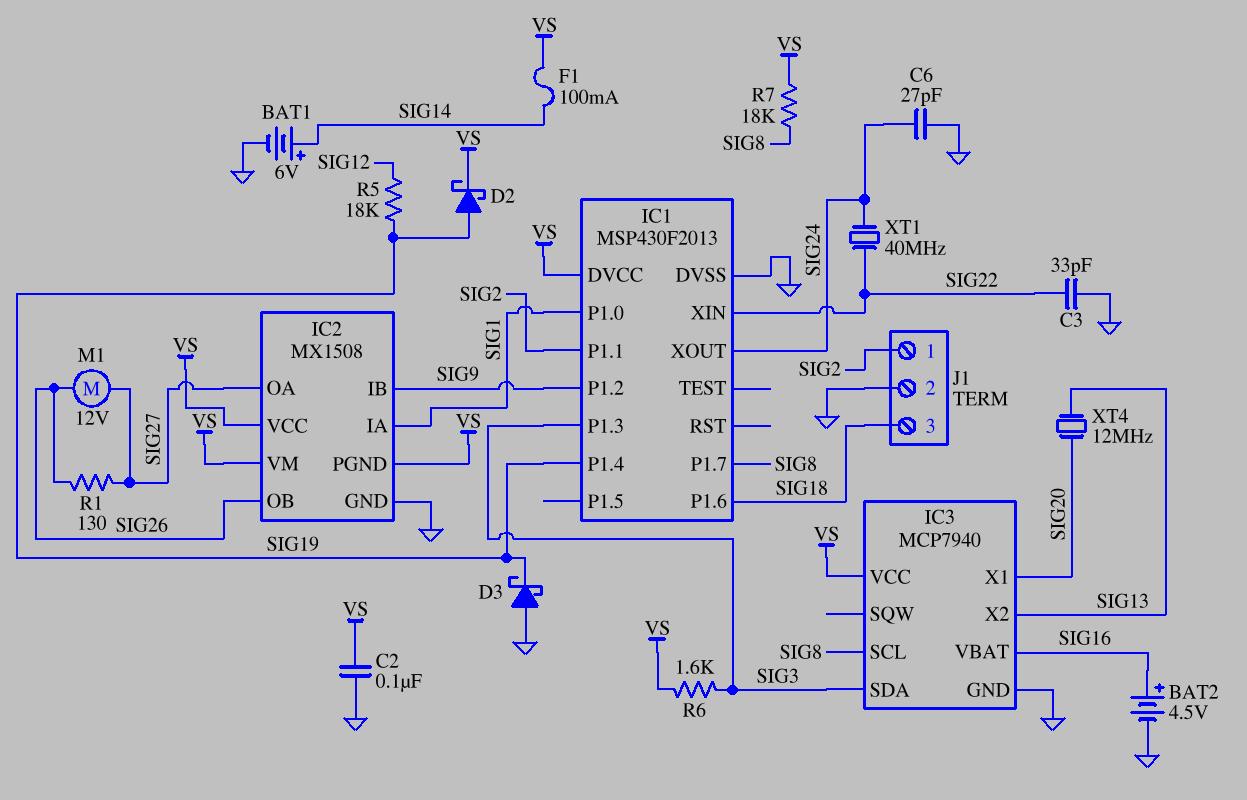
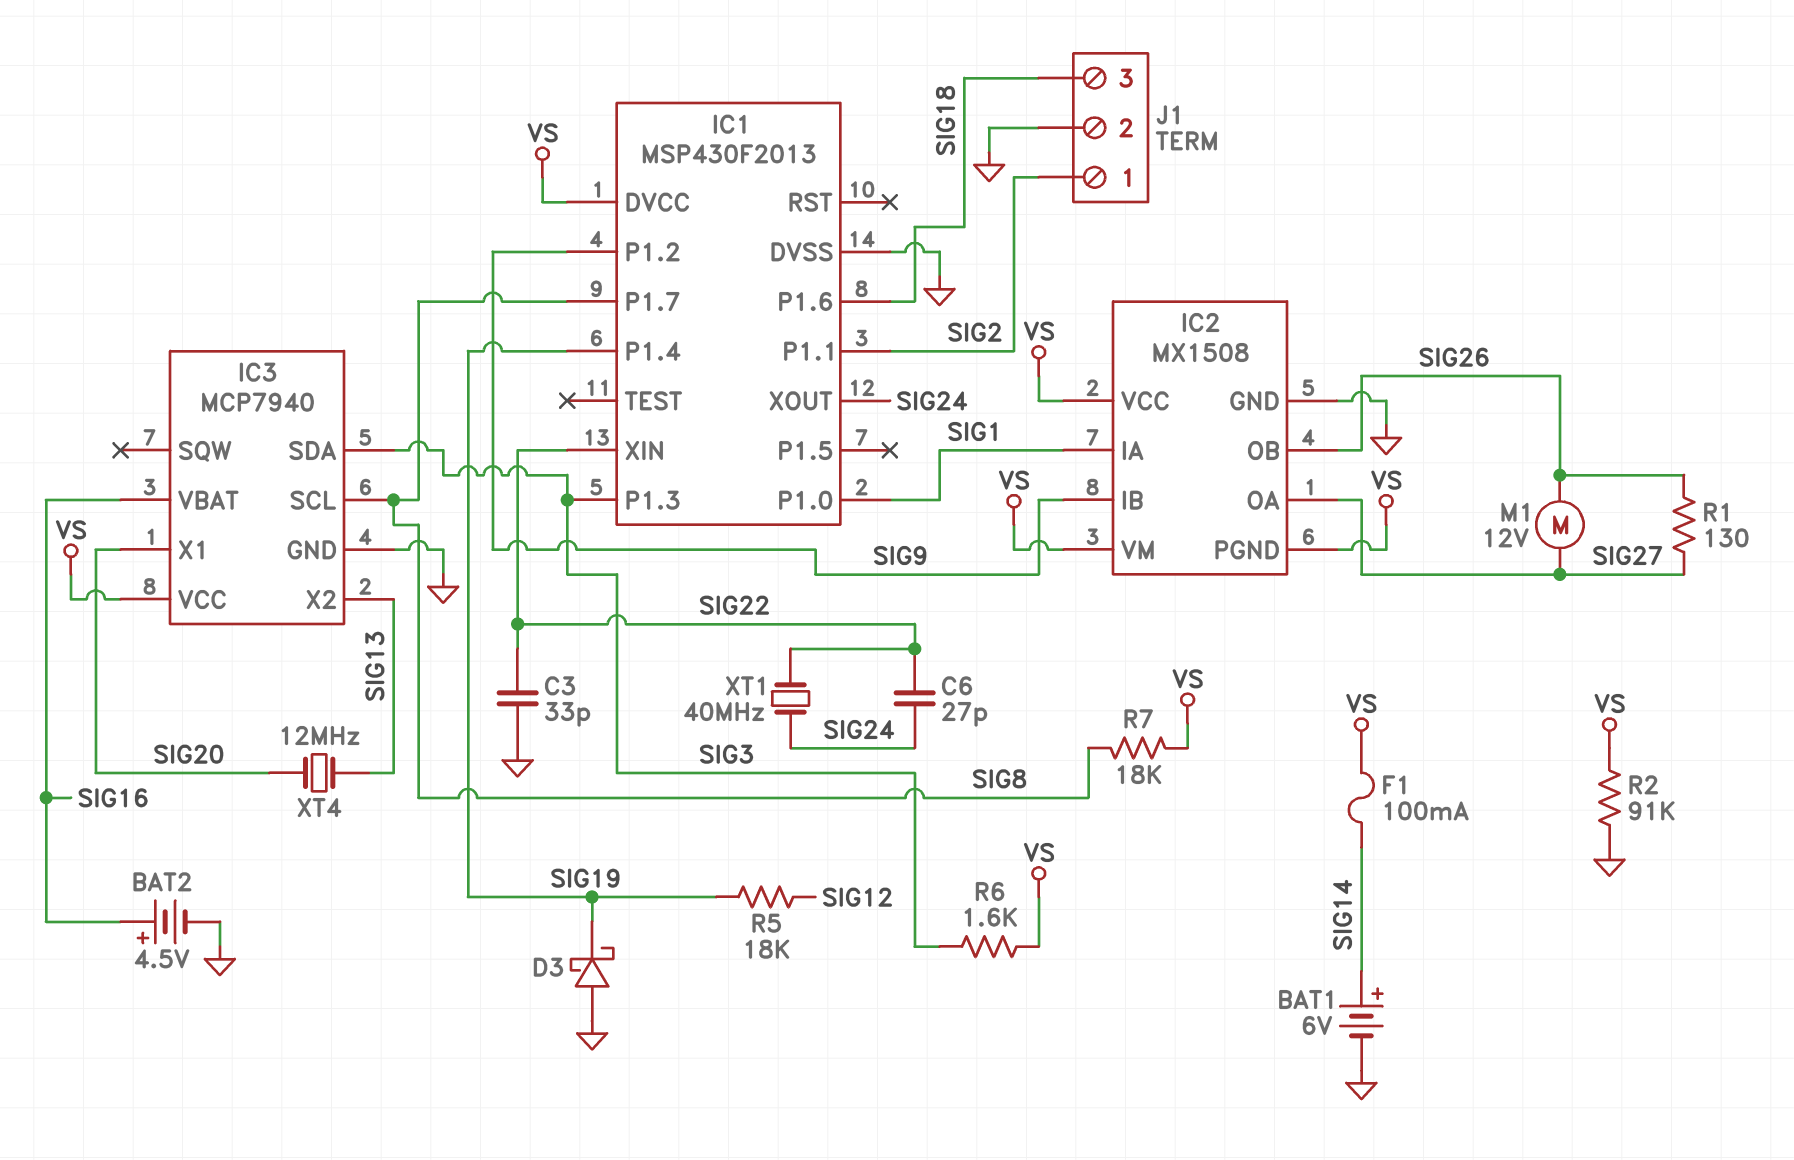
C2: 100nF (GND, VS) -> none
C6: 27pF (GND, SIG24) -> 27pF (SIG22, SIG24)
D2: schottky (A SIG19, K VS) -> none
R2: none -> 91k (GND, VS)

